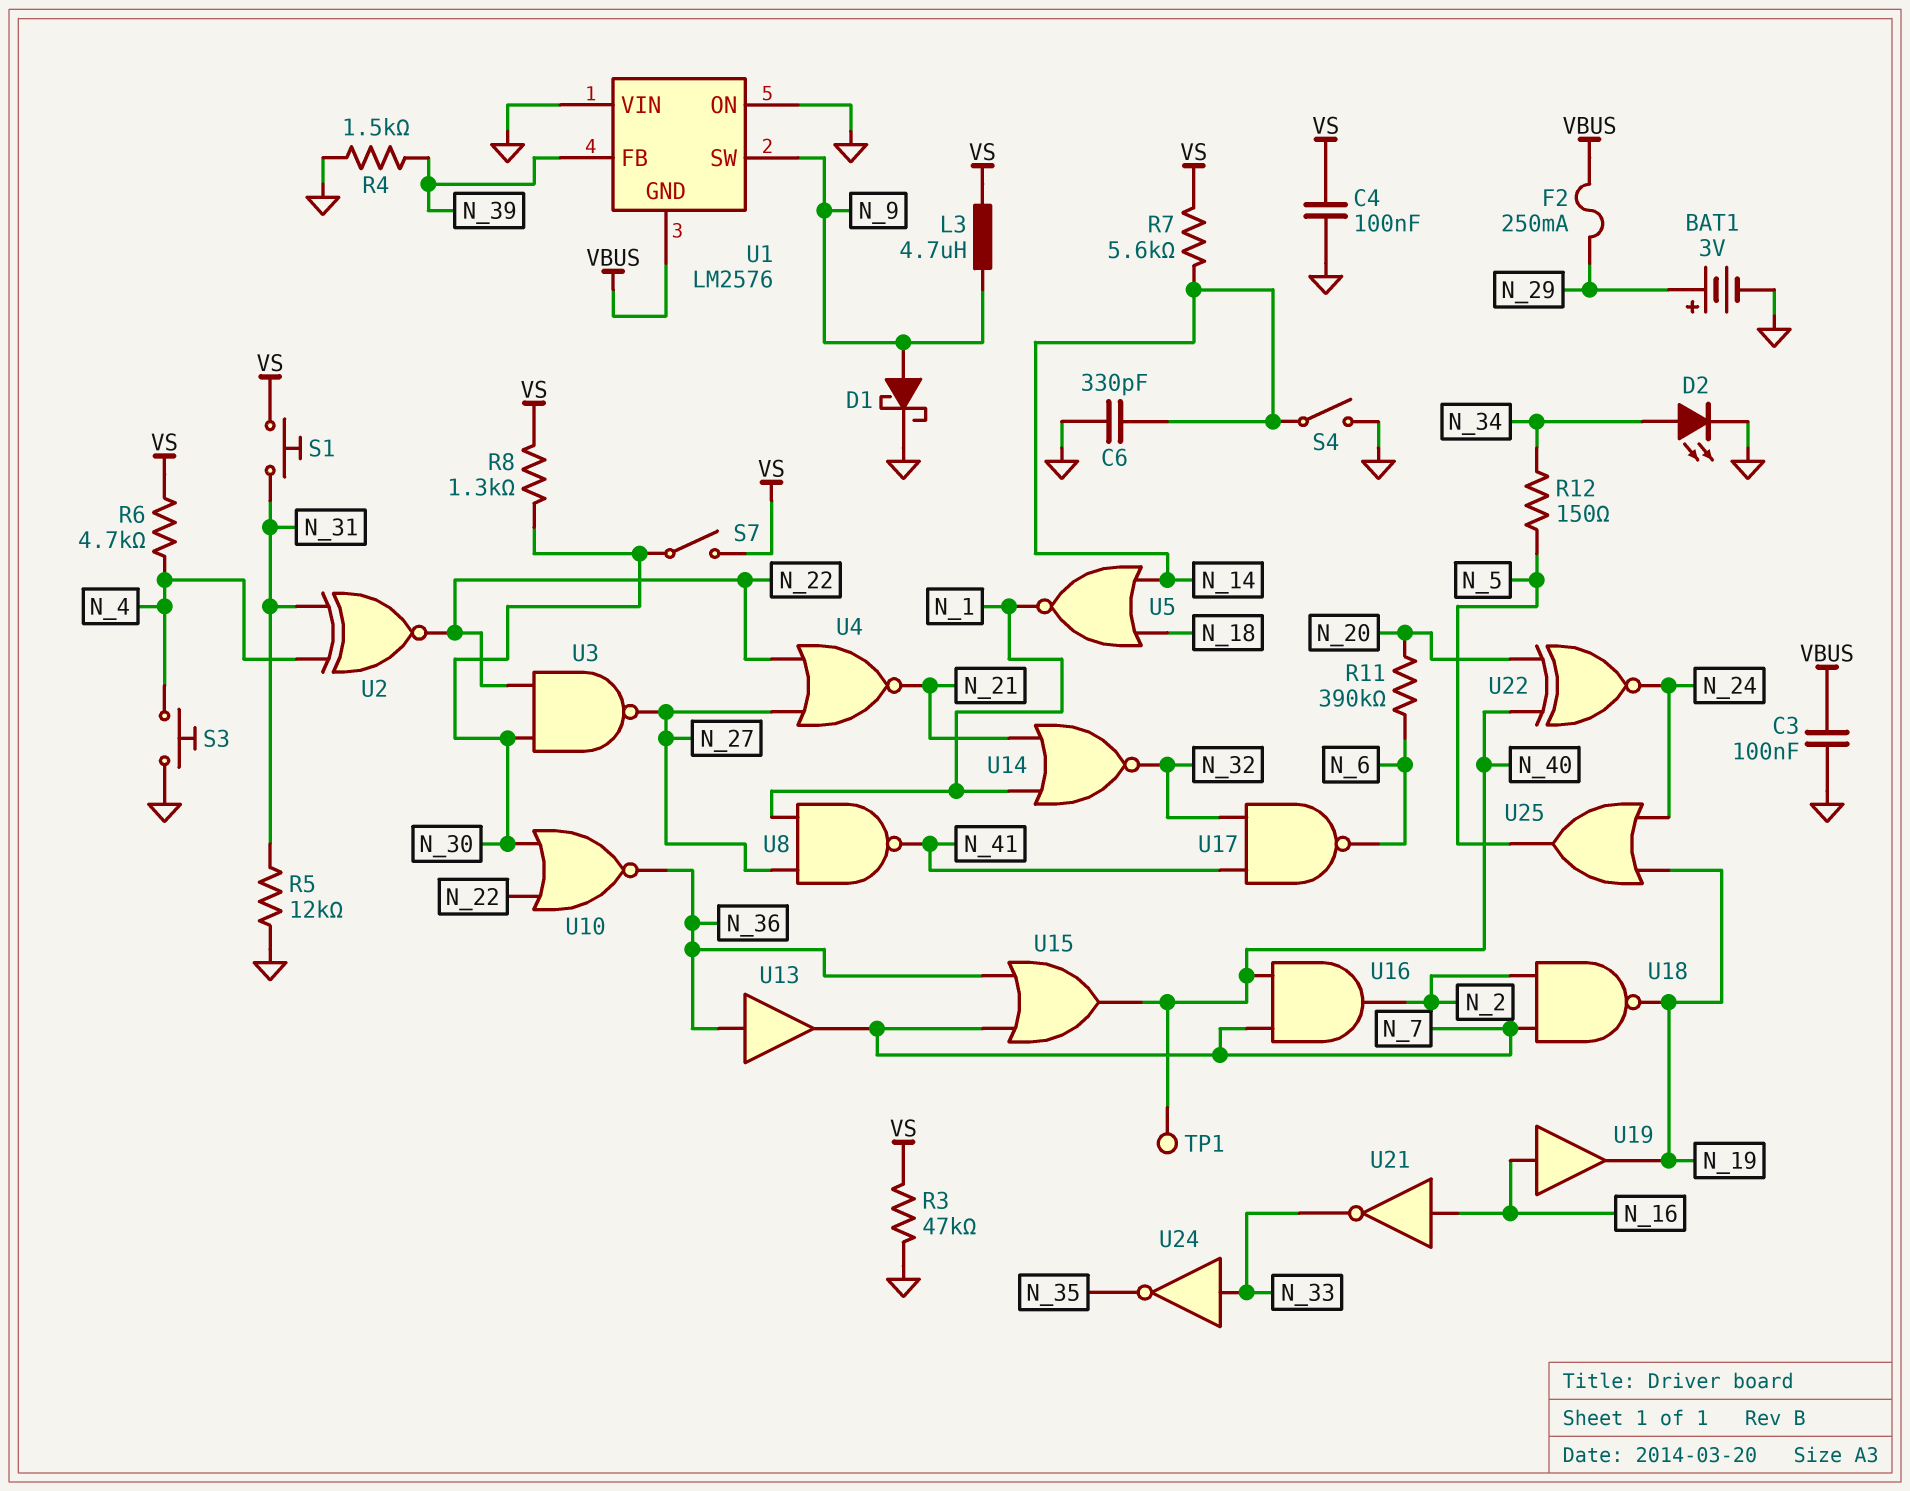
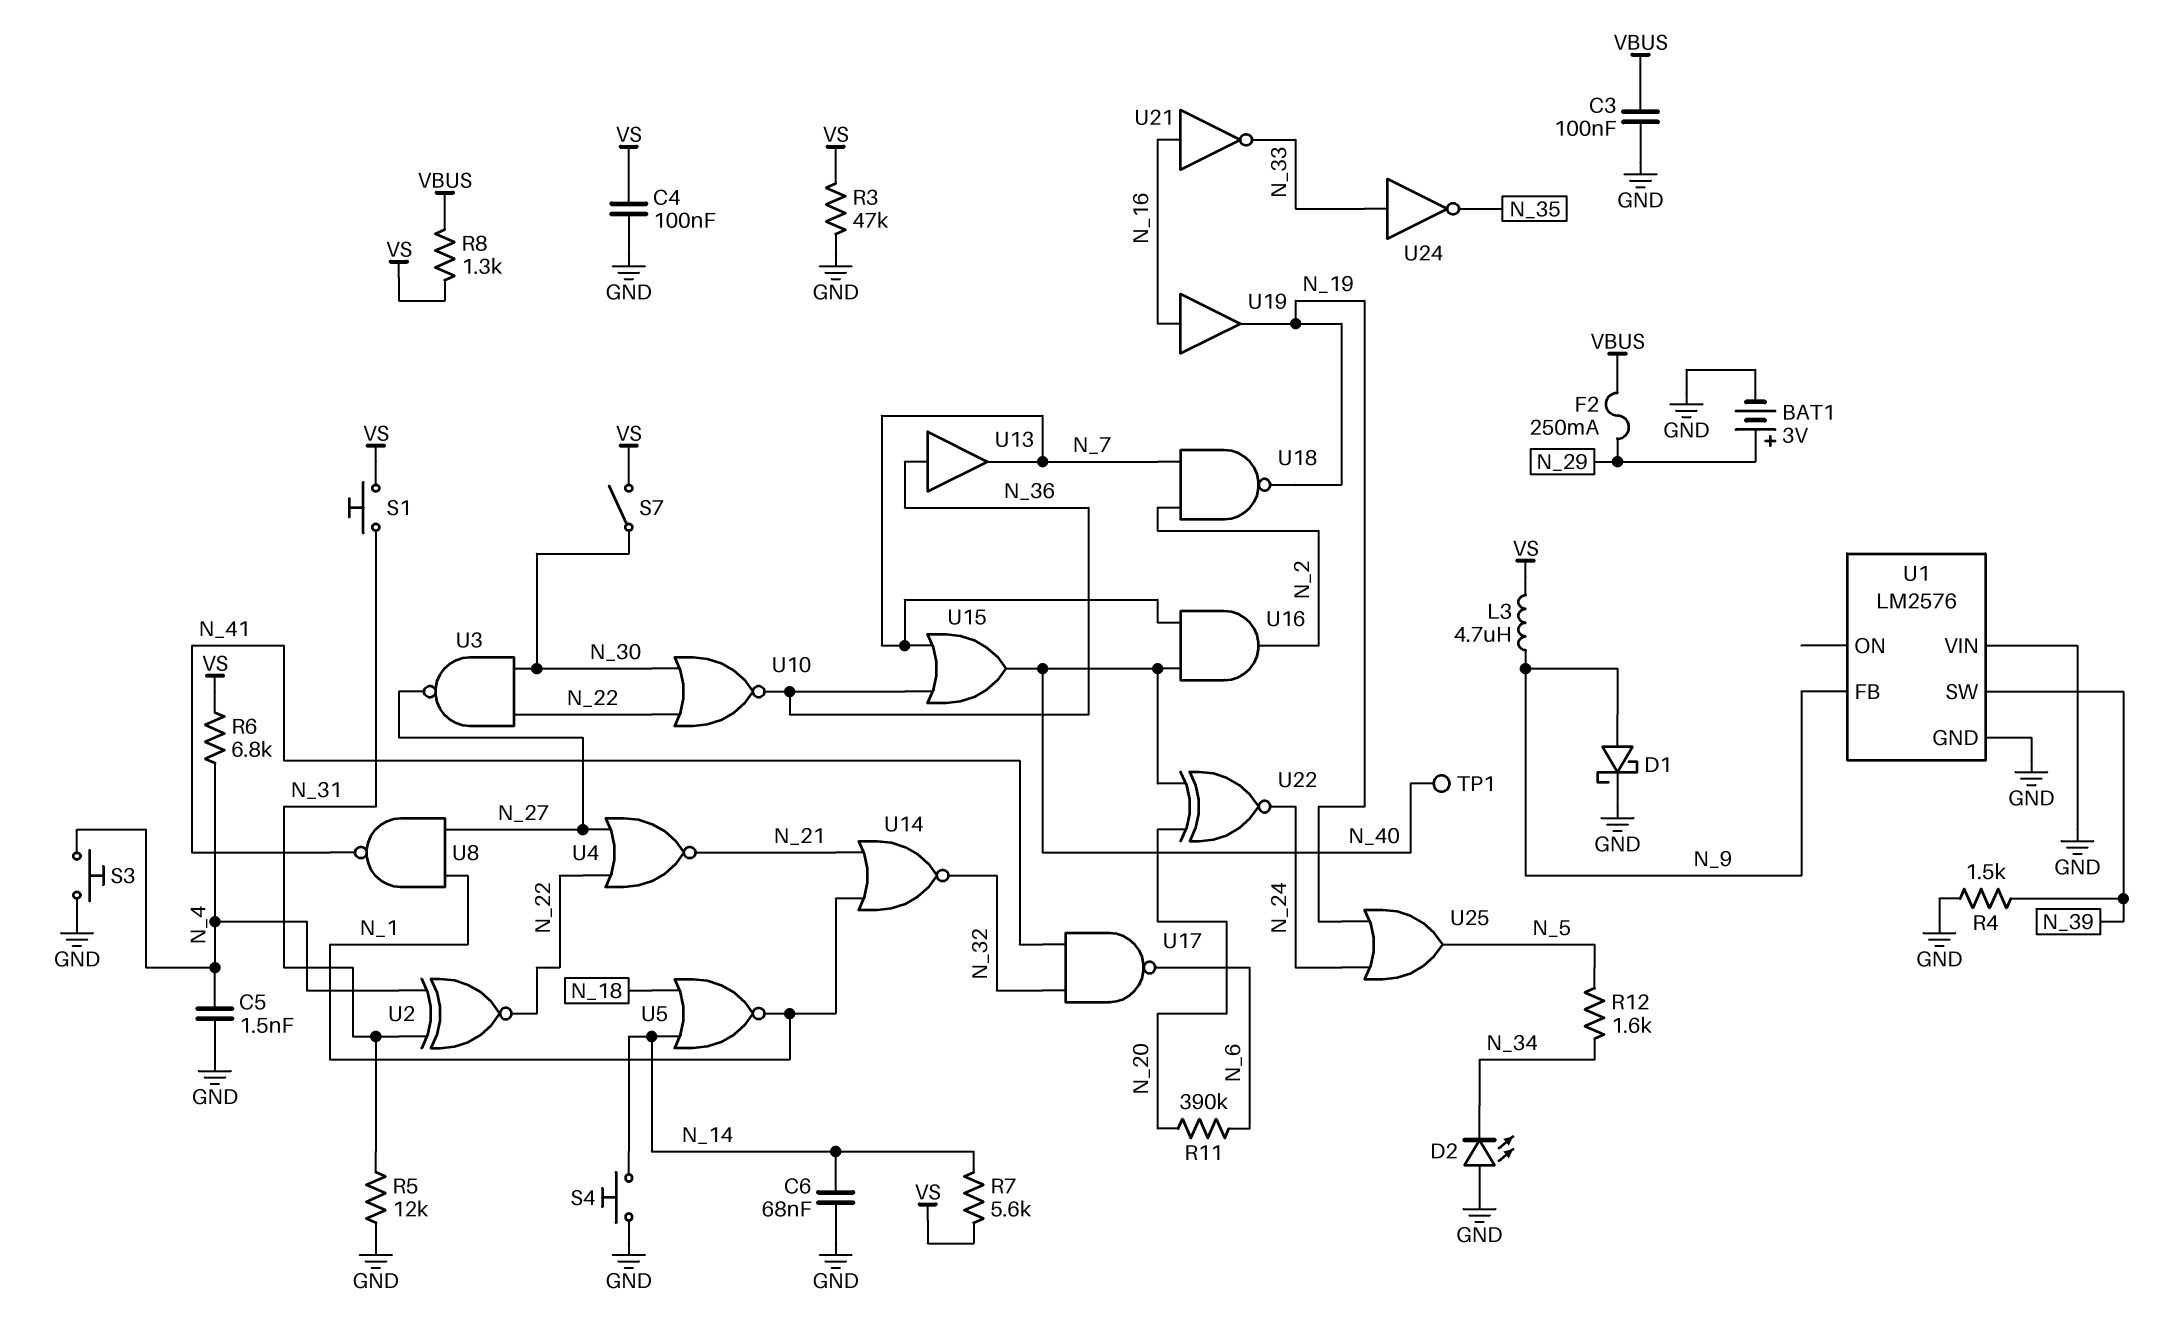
C5: none -> 1.5nF (GND, N_4)
C6: 330pF (GND, N_14) -> 68nF (GND, N_14)
D2: LED (A N_34, K GND) -> LED (A GND, K N_34)
R6: 4.7k (N_4, VS) -> 6.8k (N_4, VS)
R8: 1.3k (N_30, VS) -> 1.3k (VBUS, VS)
R12: 150 (N_5, N_34) -> 1.6k (N_5, N_34)
S4: switch (GND, N_14) -> button (GND, N_14)
U1 pin FB: N_39 -> N_9
U1 pin GND: VBUS -> GND
U1 pin ON: GND -> none
U1 pin SW: N_9 -> N_39

